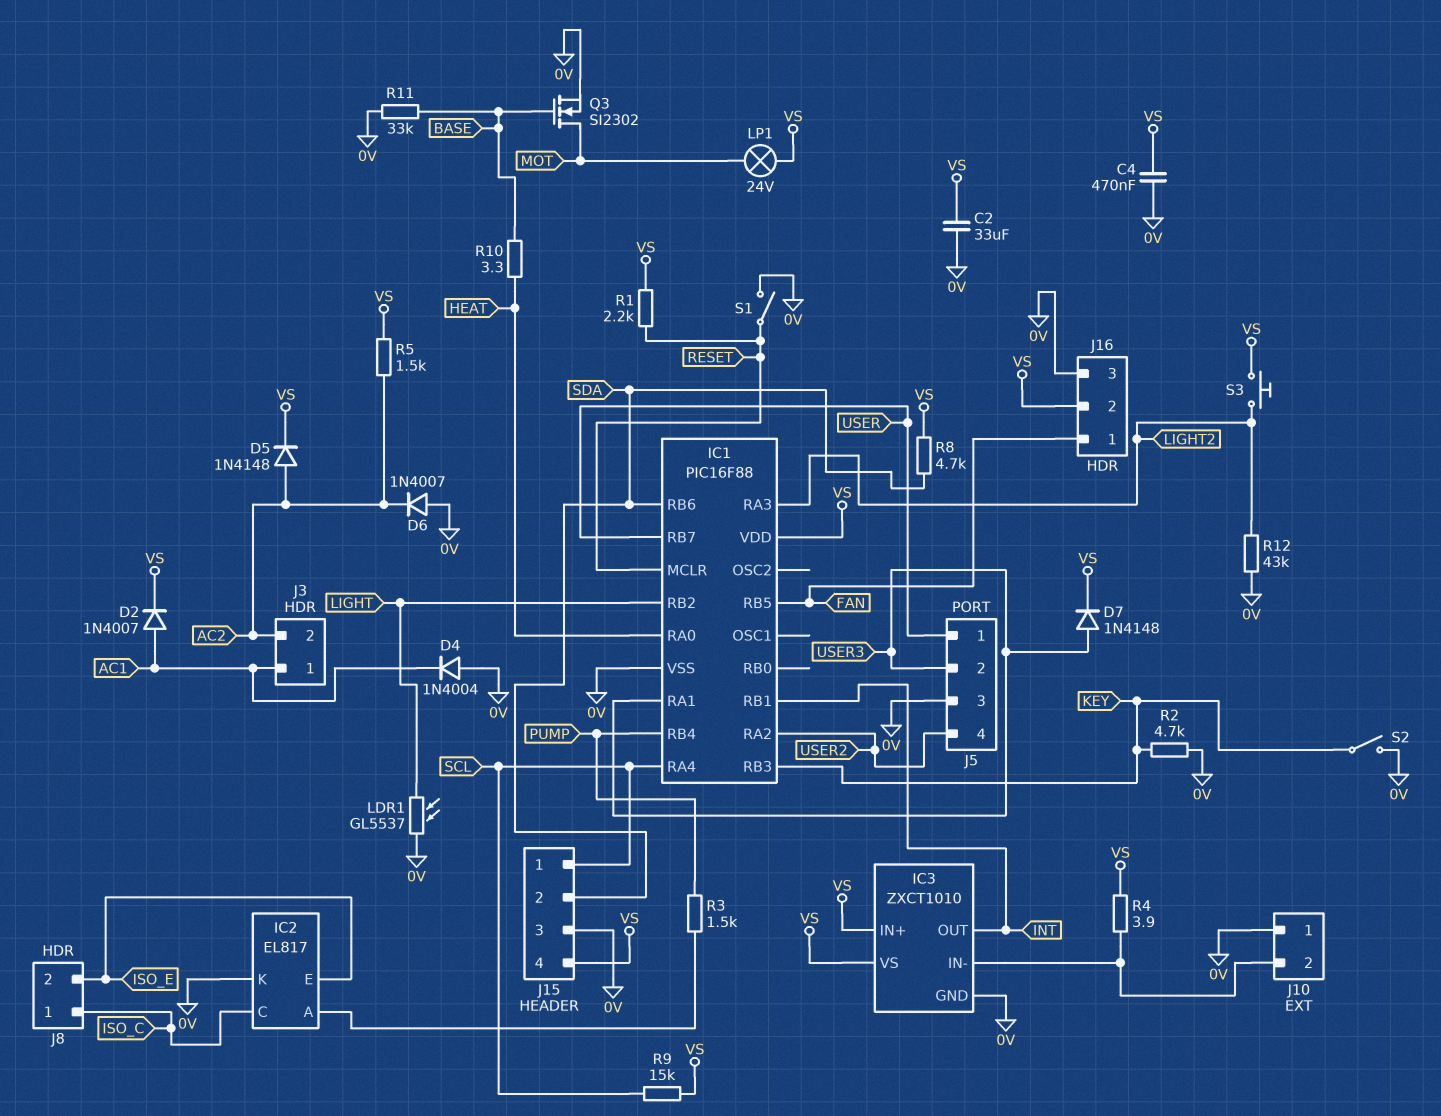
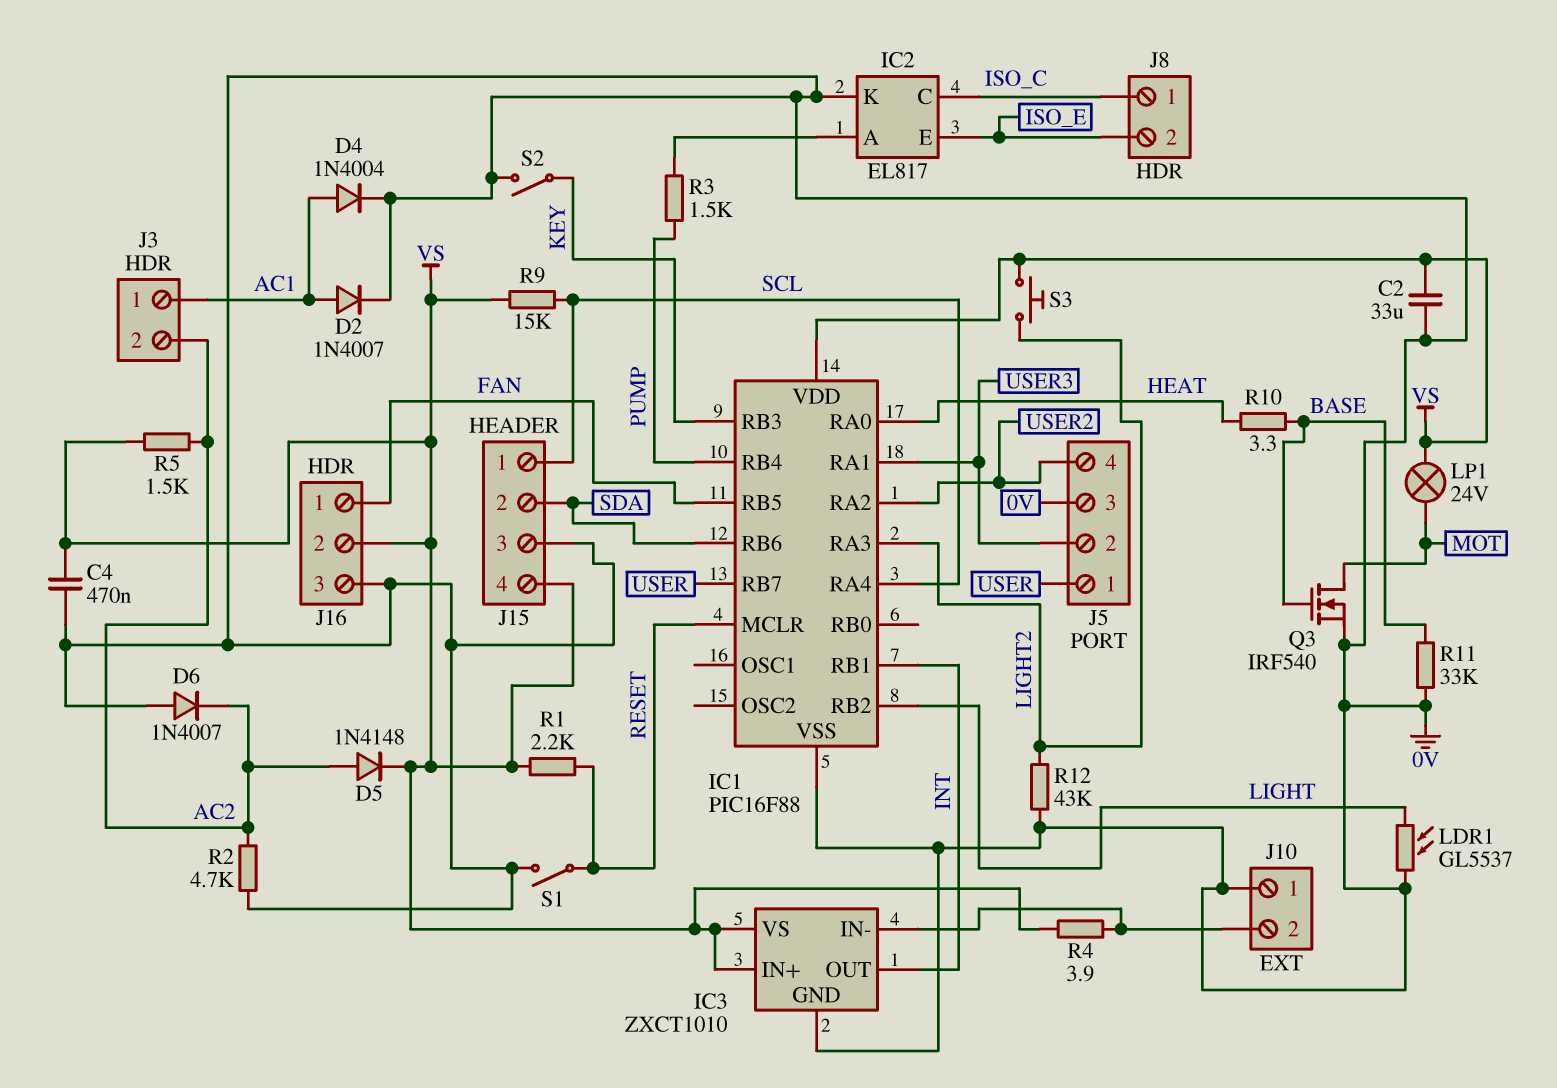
D2: diode 1N4007 (A AC1, K VS) -> diode 1N4007 (A AC1, K 0V)
D4: diode 1N4004 (A 0V, K AC1) -> diode 1N4004 (A AC1, K 0V)
D7: diode 1N4148 (A USER3, K VS) -> none
Q3: NMOS SI2302 (G BASE, D MOT, S 0V) -> NMOS IRF540 (G BASE, D MOT, S 0V)
R2: 4.7k (0V, KEY) -> 4.7k (0V, AC2)
R8: 4.7k (SDA, VS) -> none

